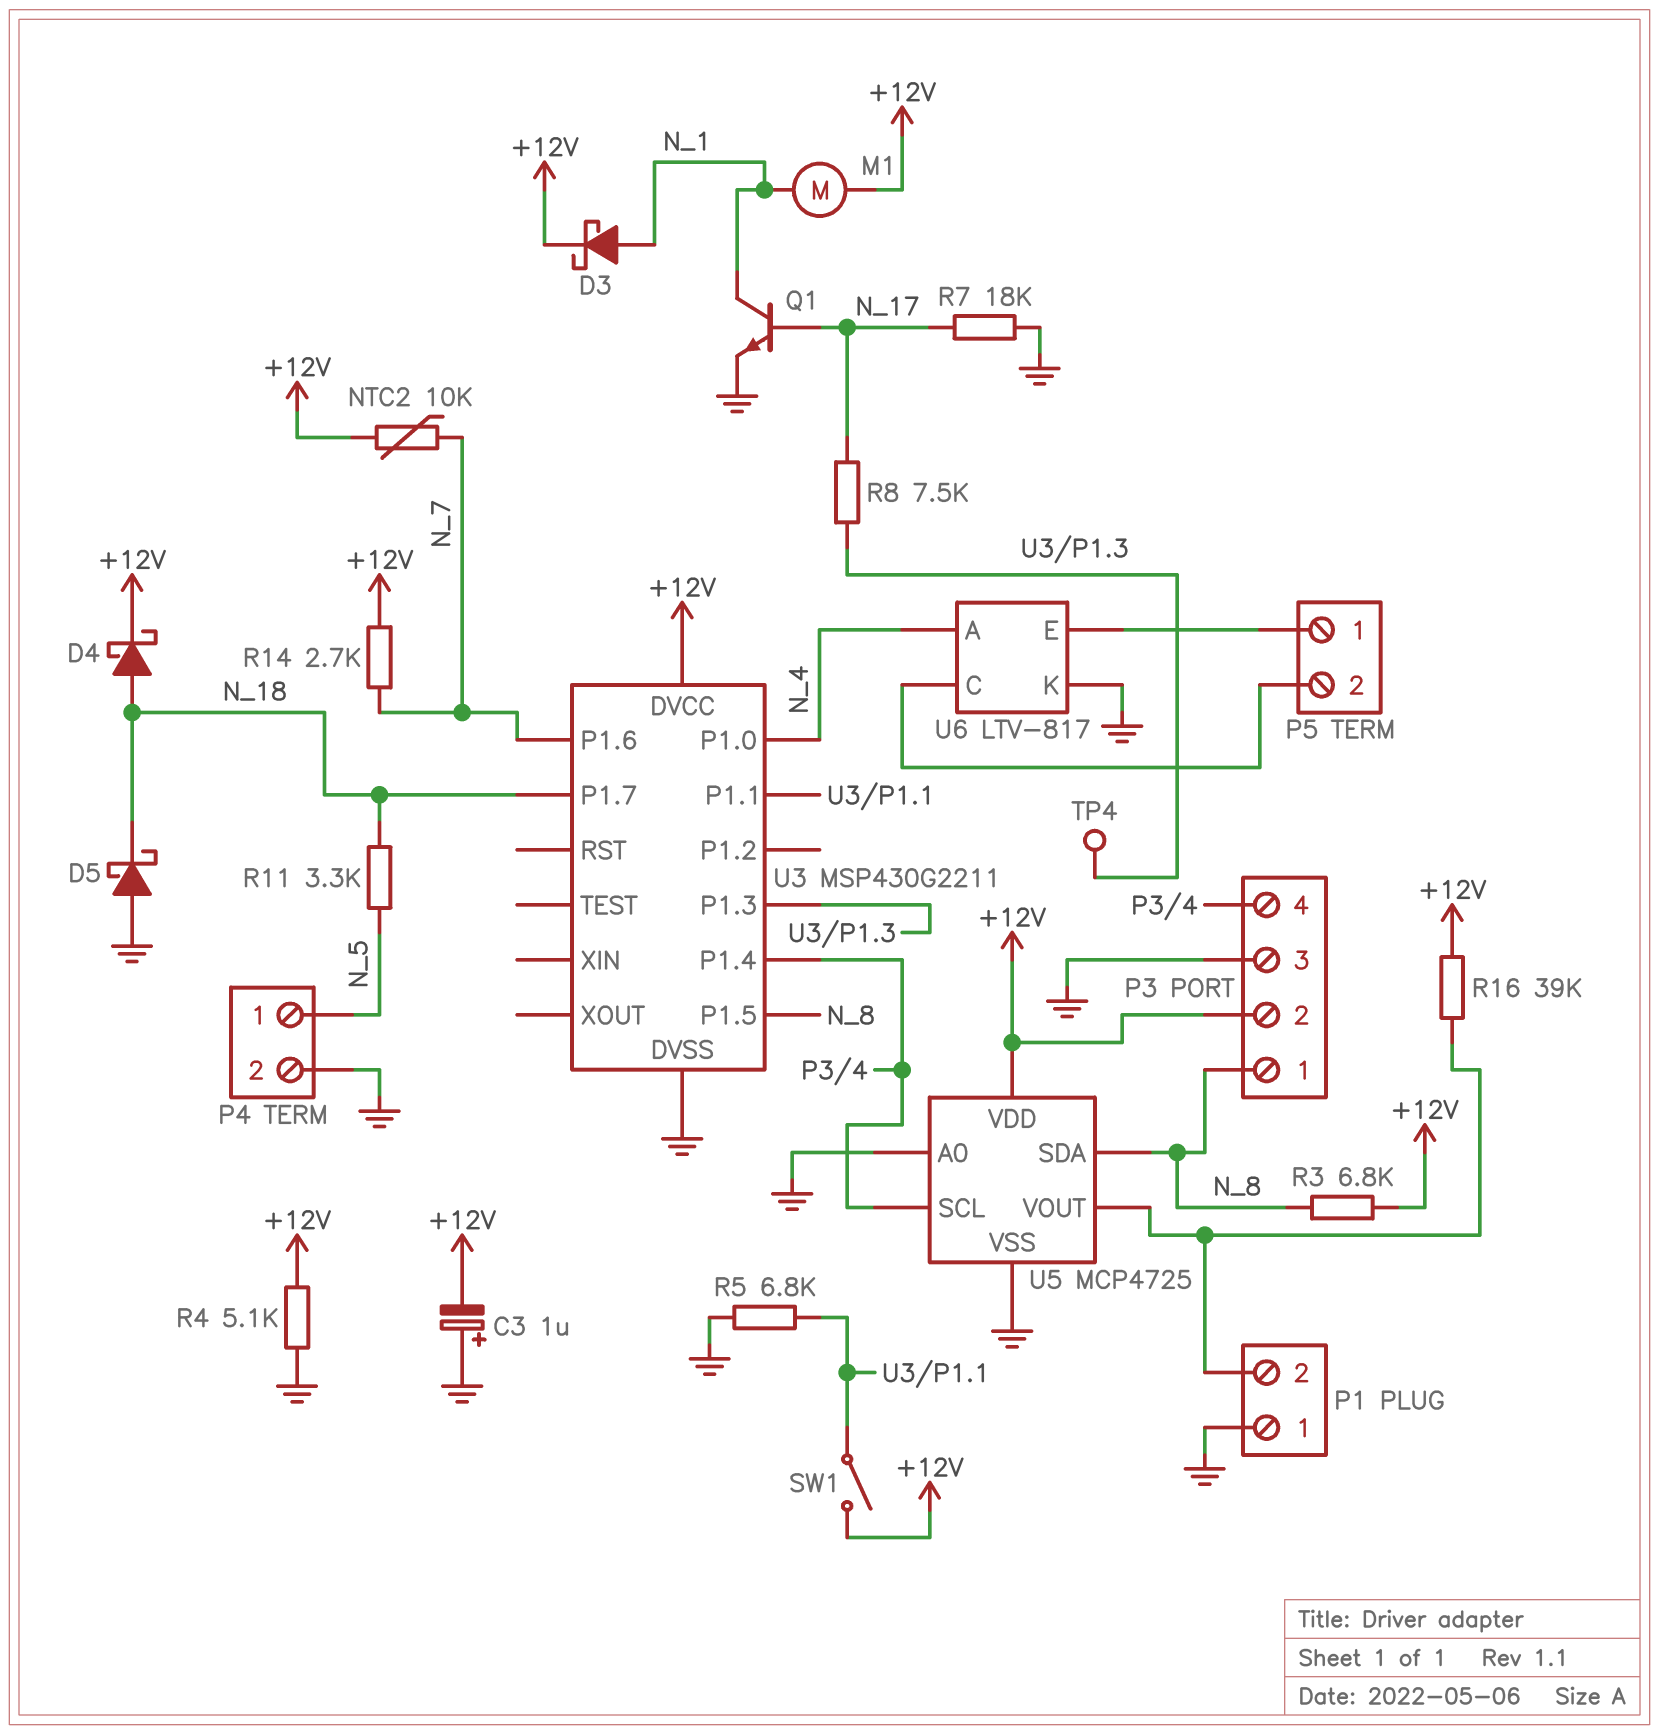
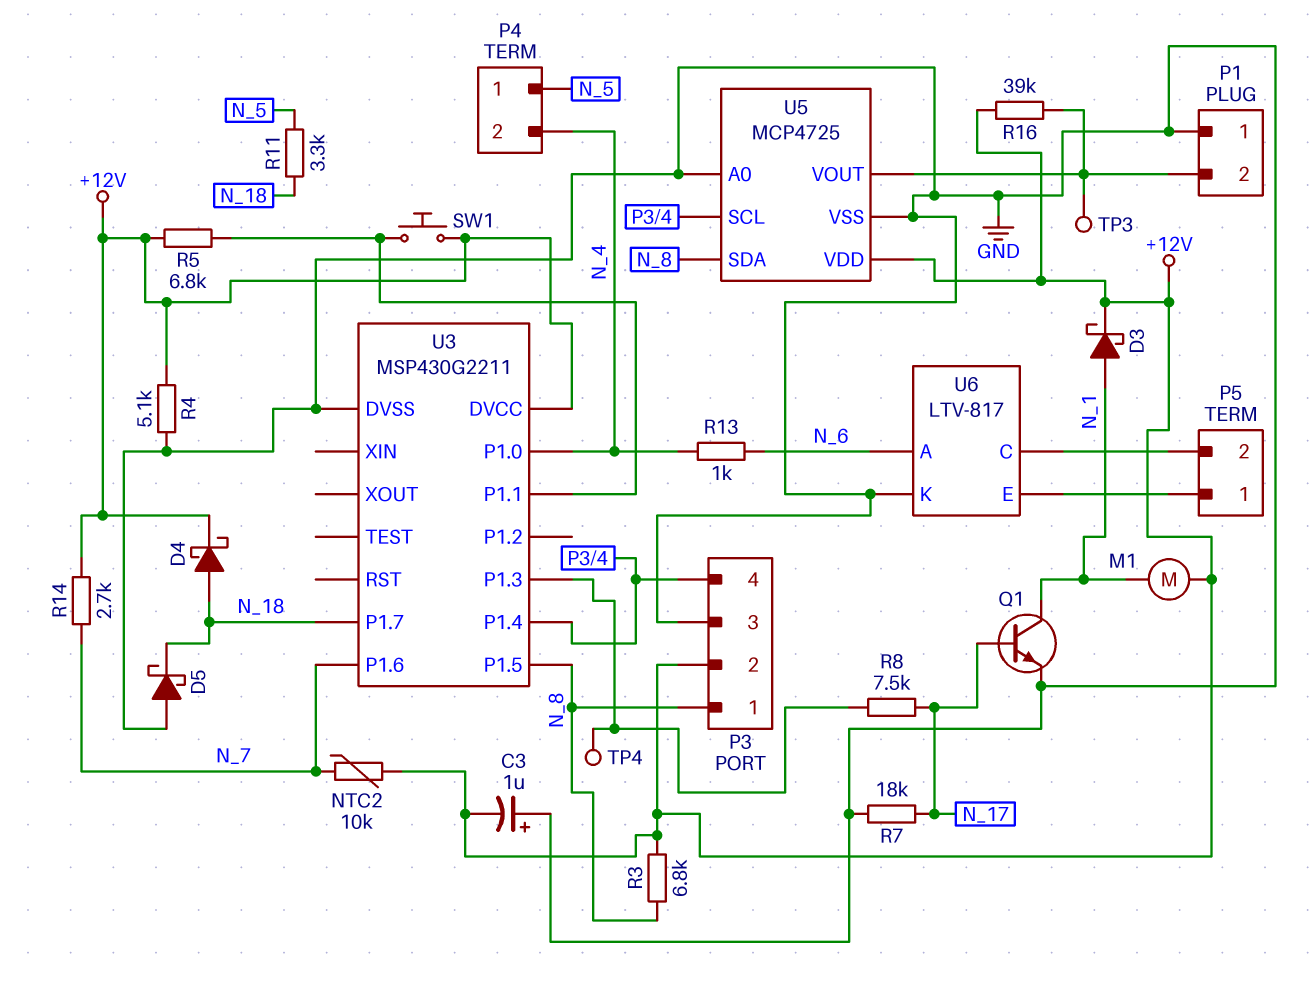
P4 pin 2: GND -> N_4
R5: 6.8k (GND, U3/P1.1) -> 6.8k (+12V, U3/P1.1)
R13: none -> 1k (N_4, N_6)
SW1: switch (+12V, U3/P1.1) -> button (+12V, U3/P1.1)
TP3: none -> test point (P1/2)
U6 pin A: N_4 -> N_6

